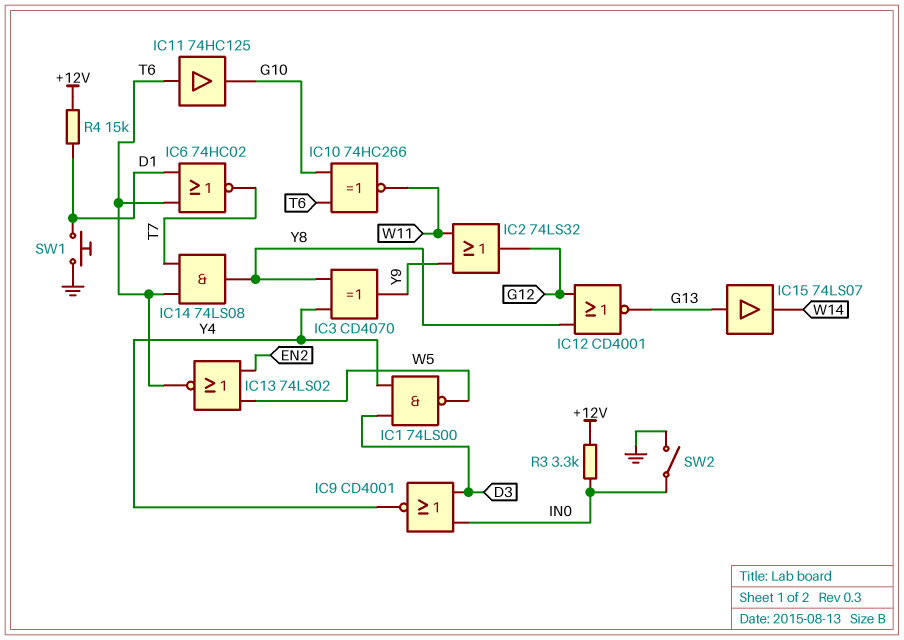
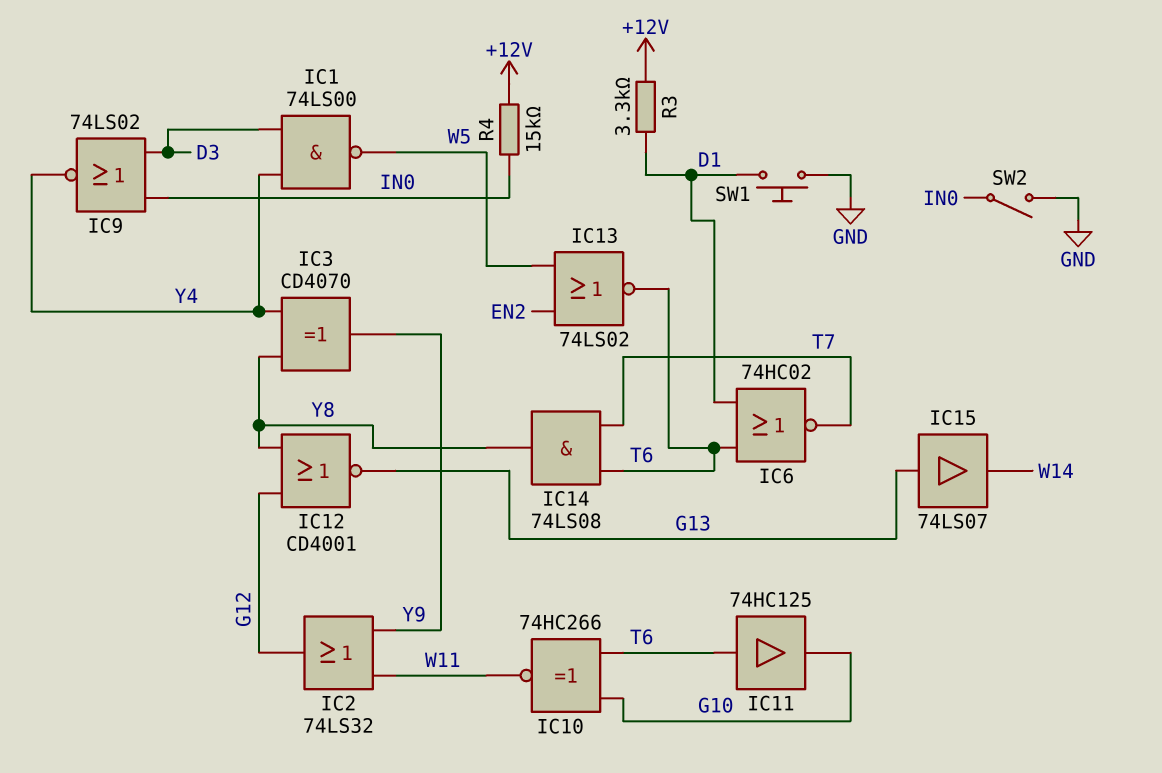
IC9: NOR CD4001 (in D3, in IN0, out Y4) -> NOR 74LS02 (in D3, in IN0, out Y4)
R3: 3.3k (+12V, IN0) -> 3.3k (+12V, D1)
R4: 15k (+12V, D1) -> 15k (+12V, IN0)

